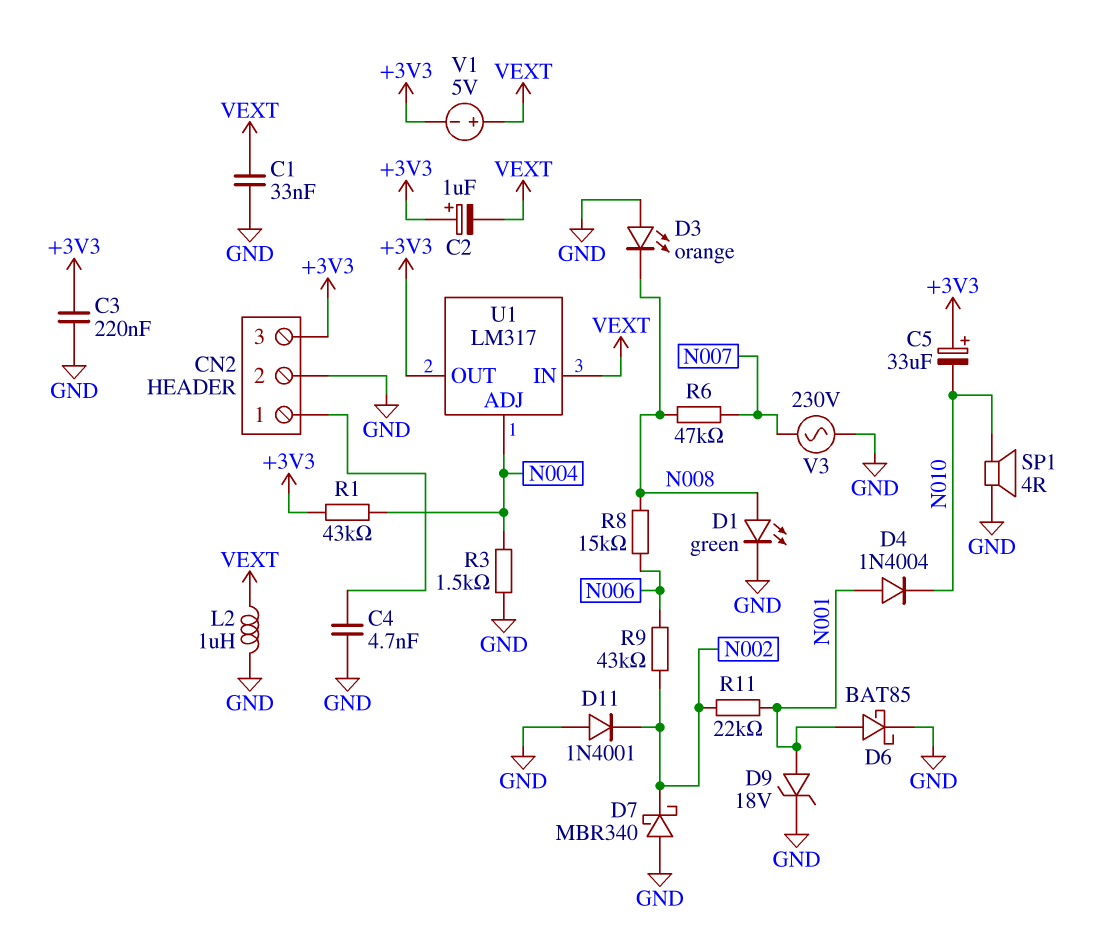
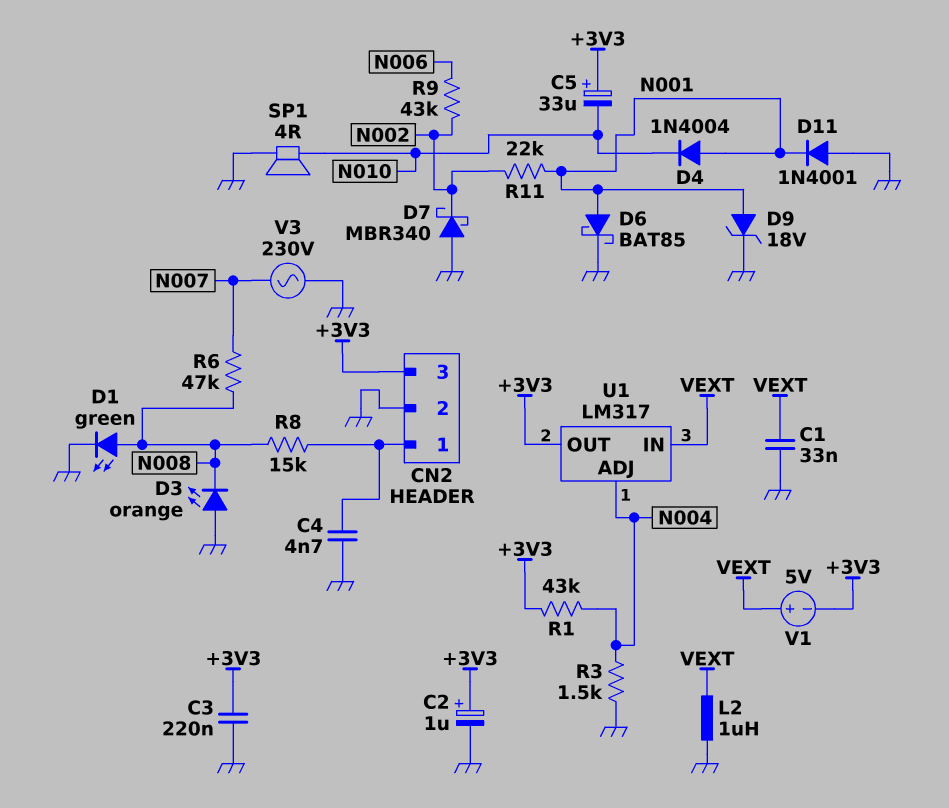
C2: 1uF (plus +3V3, minus VEXT) -> 1uF (plus +3V3, minus GND)
D11: diode 1N4001 (A GND, K N002) -> diode 1N4001 (A GND, K N001)
R8: 15k (N006, N008) -> 15k (CN2/1, N008)

